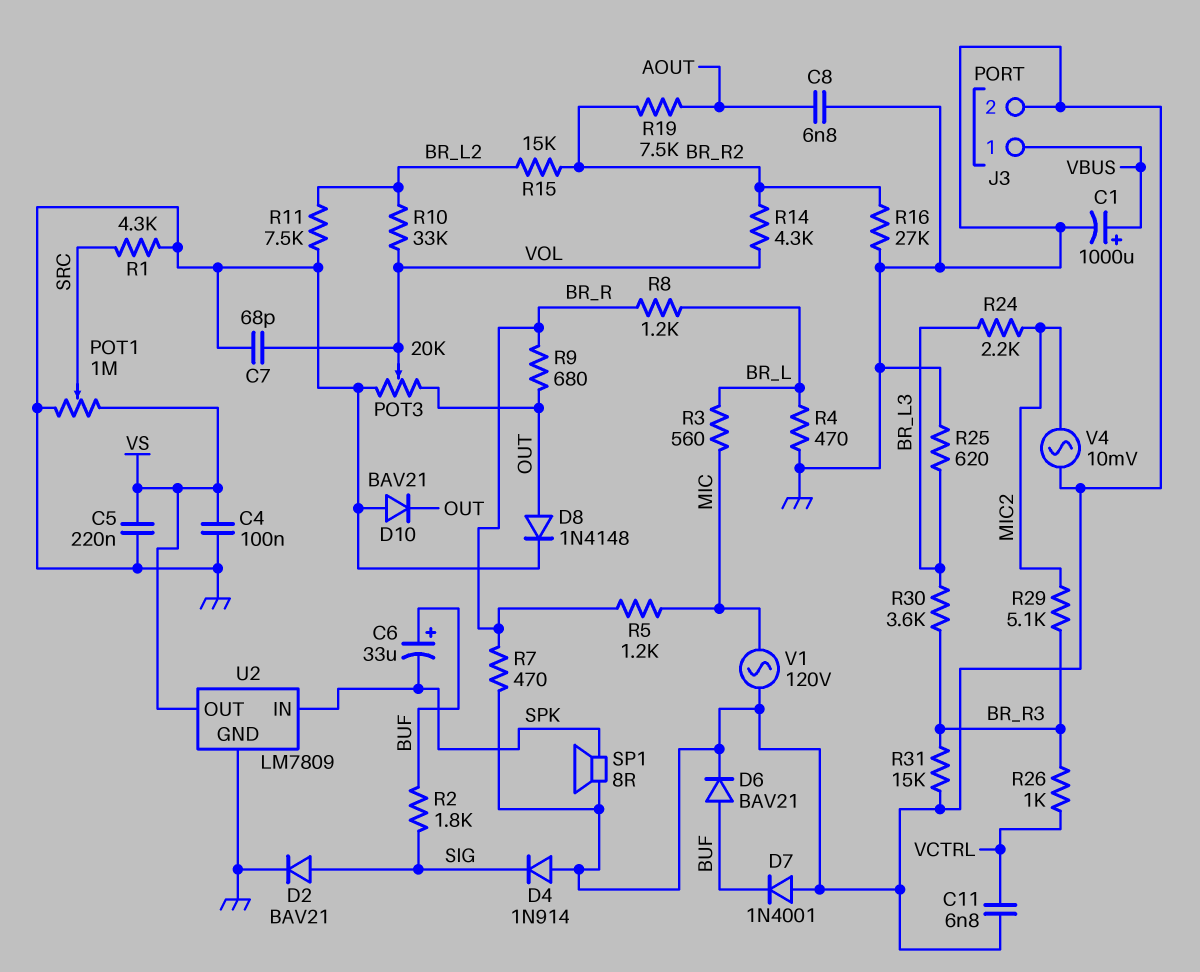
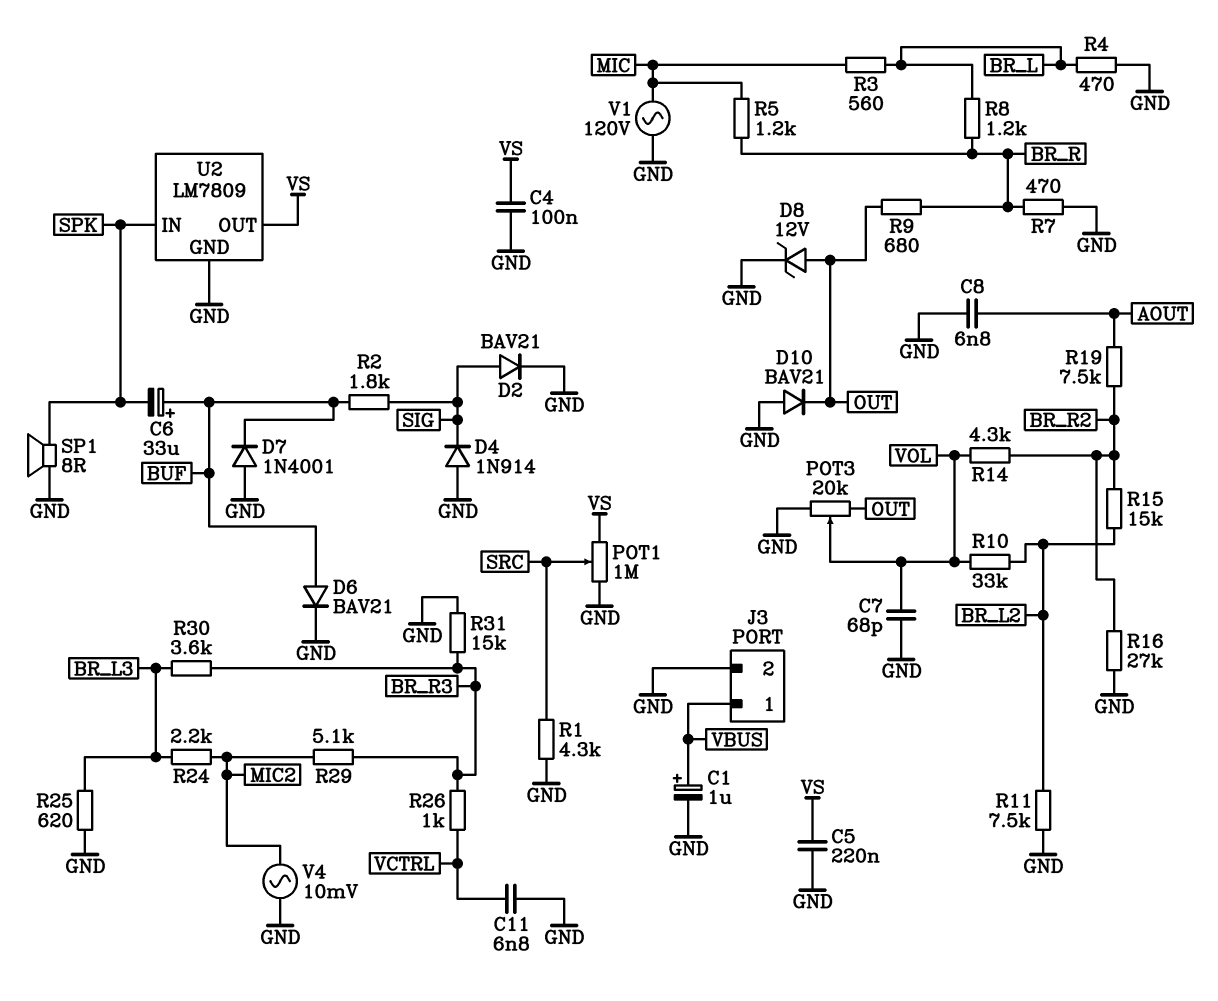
C1: 1000uF (plus VBUS, minus GND) -> 1uF (plus VBUS, minus GND)
D8: diode 1N4148 (A OUT, K GND) -> zener 12V (A OUT, K GND)

